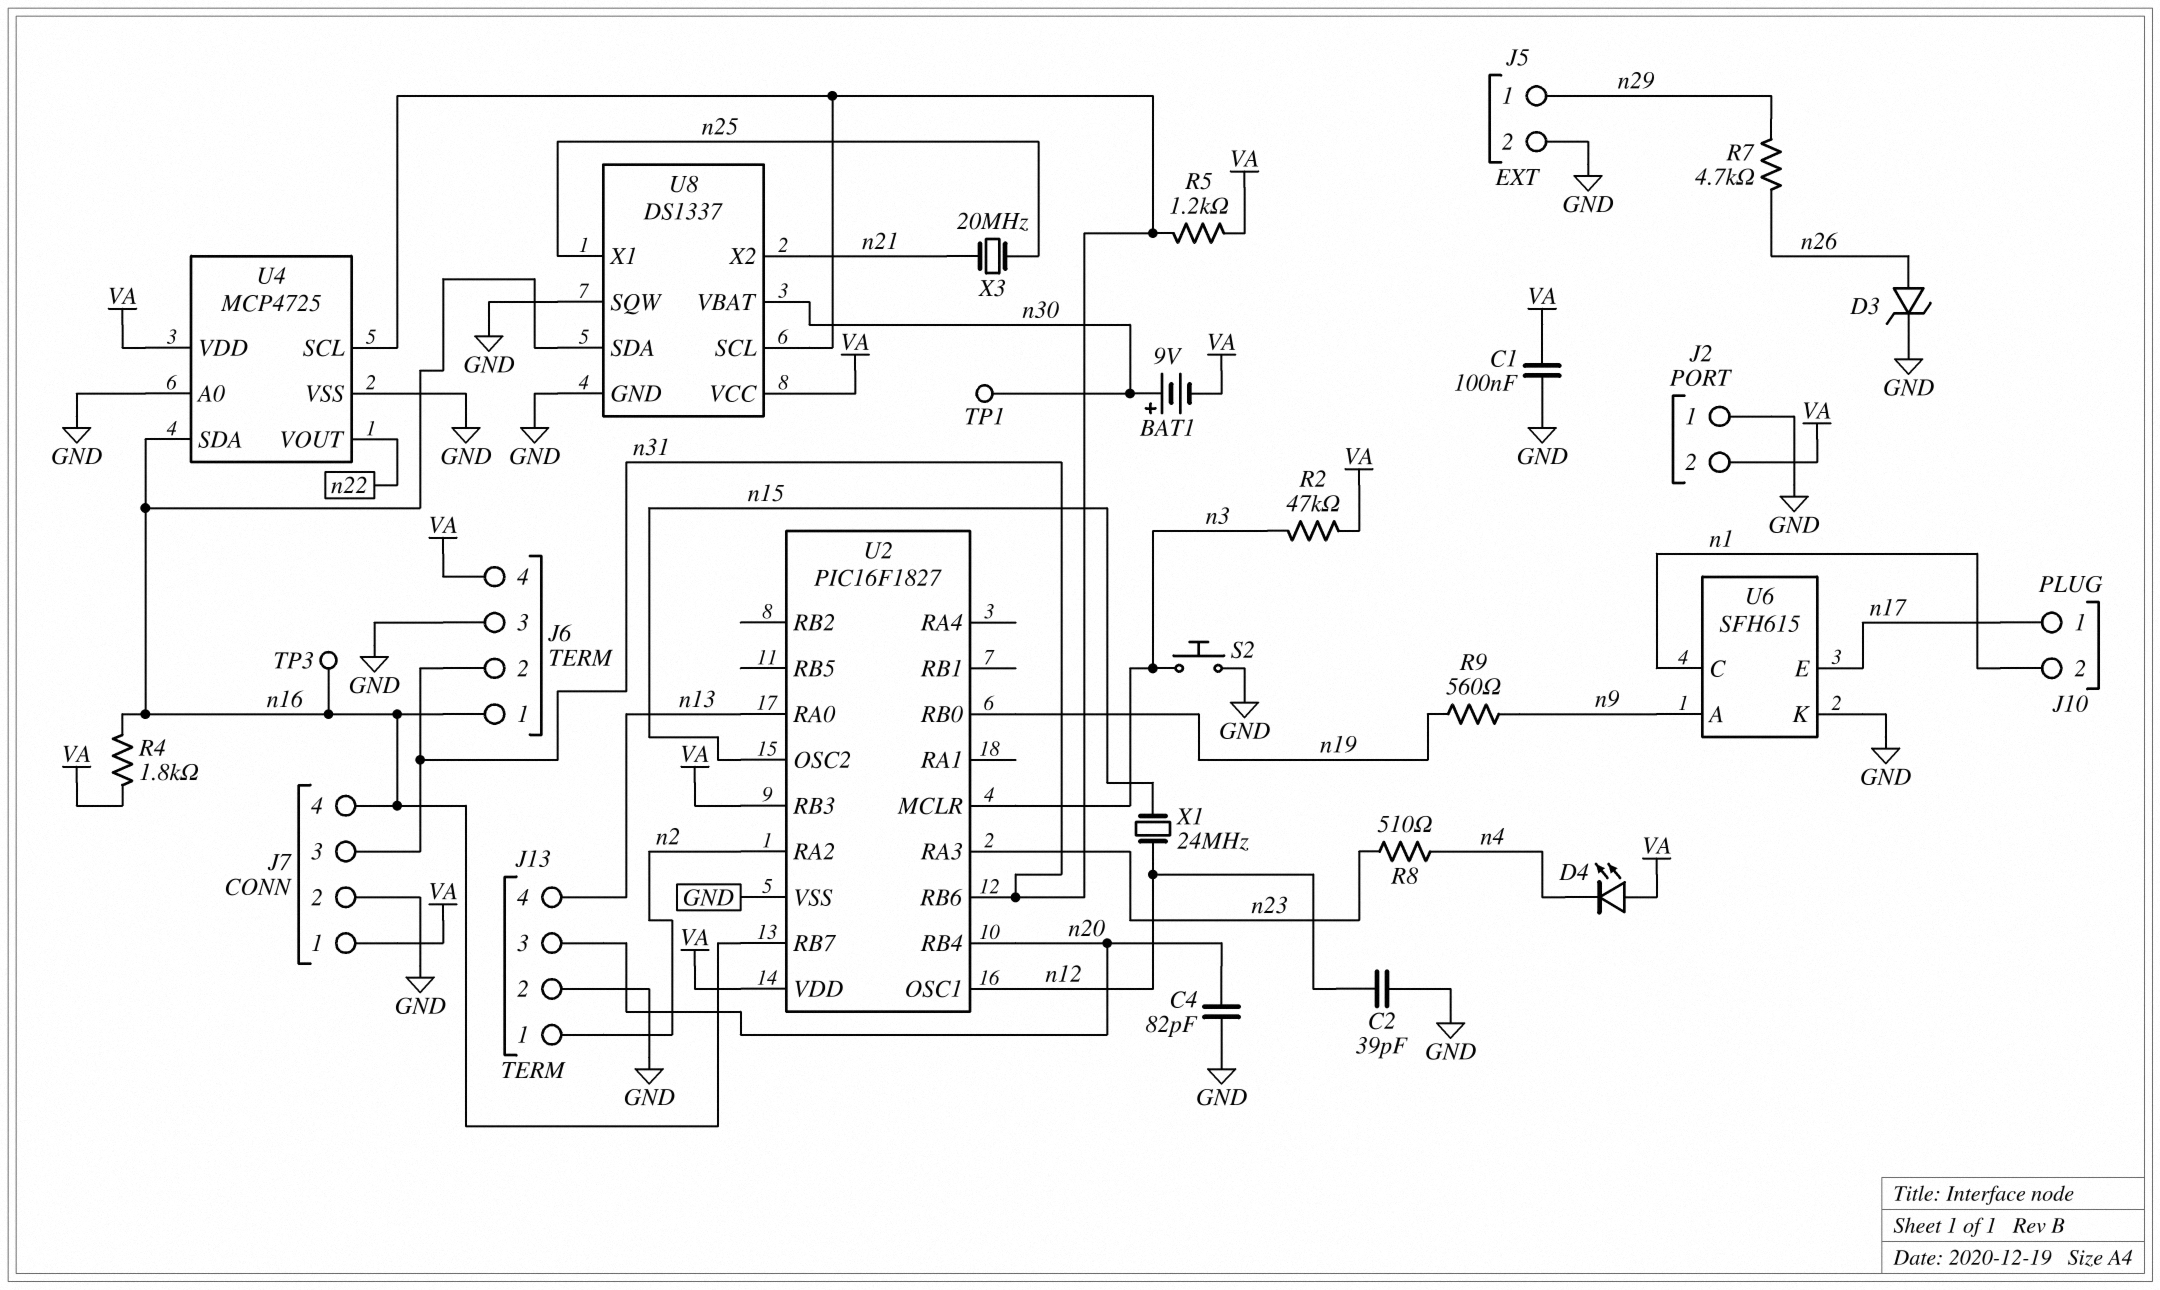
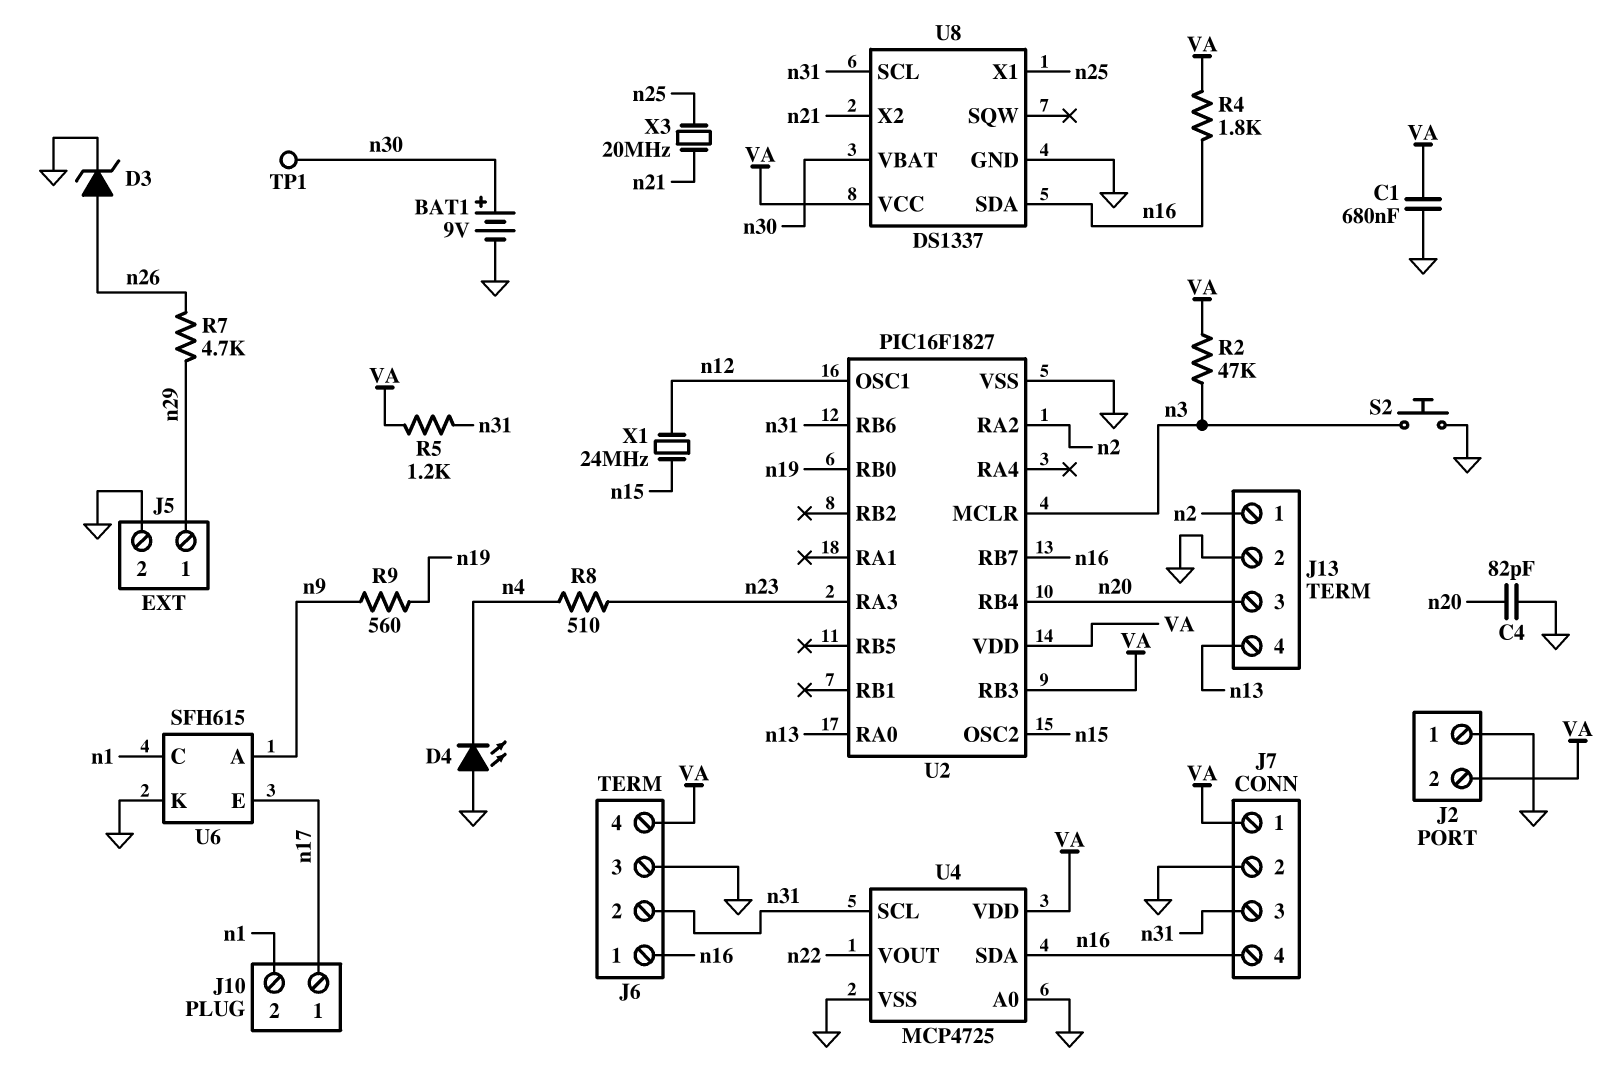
BAT1: 9V (plus n30, minus VA) -> 9V (plus n30, minus GND)
C1: 100nF (GND, VA) -> 680nF (GND, VA)
C2: 39pF (GND, n12) -> none
D4: LED (A VA, K n4) -> LED (A GND, K n4)
TP3: test point (n16) -> none
U8 pin SQW: GND -> none

